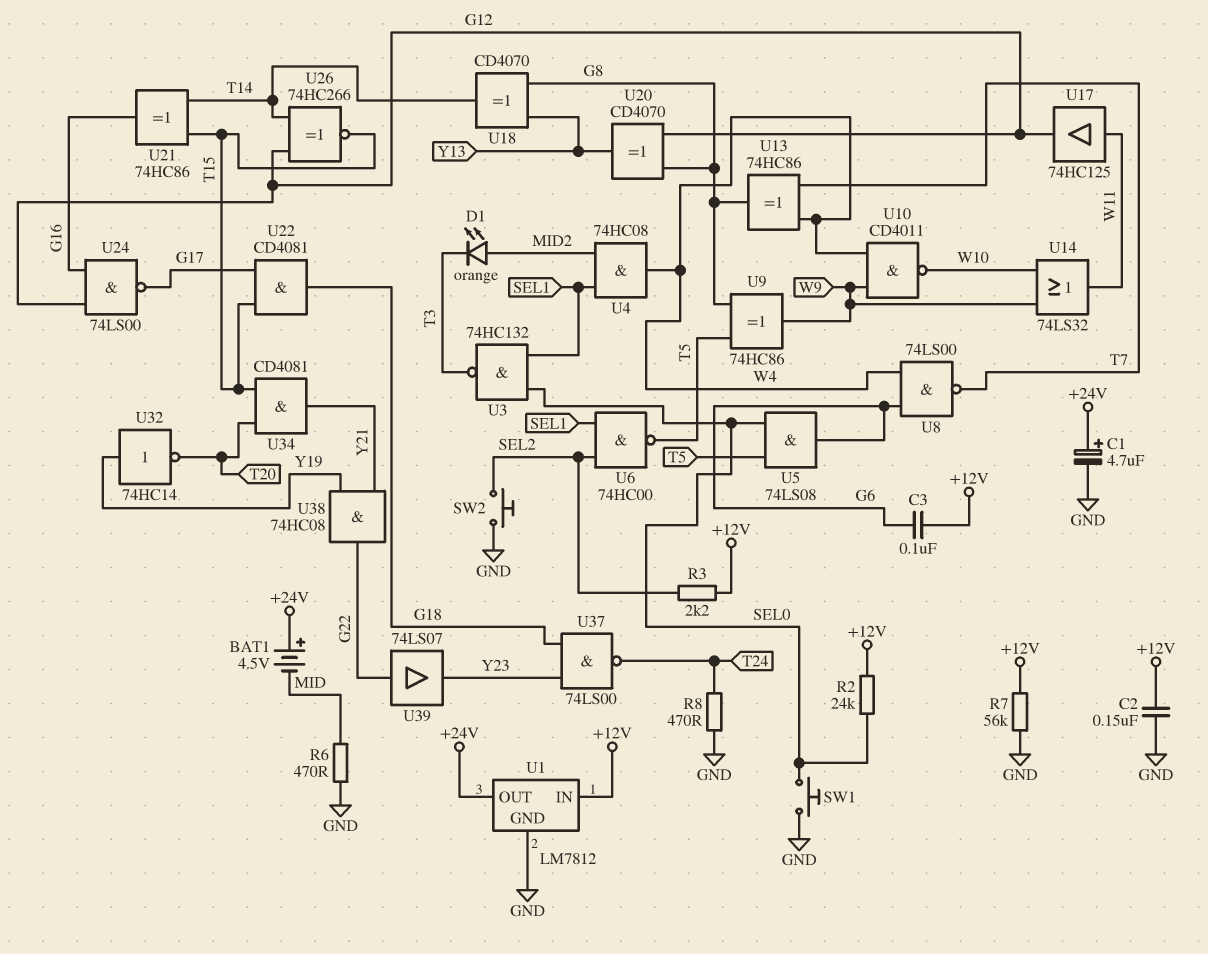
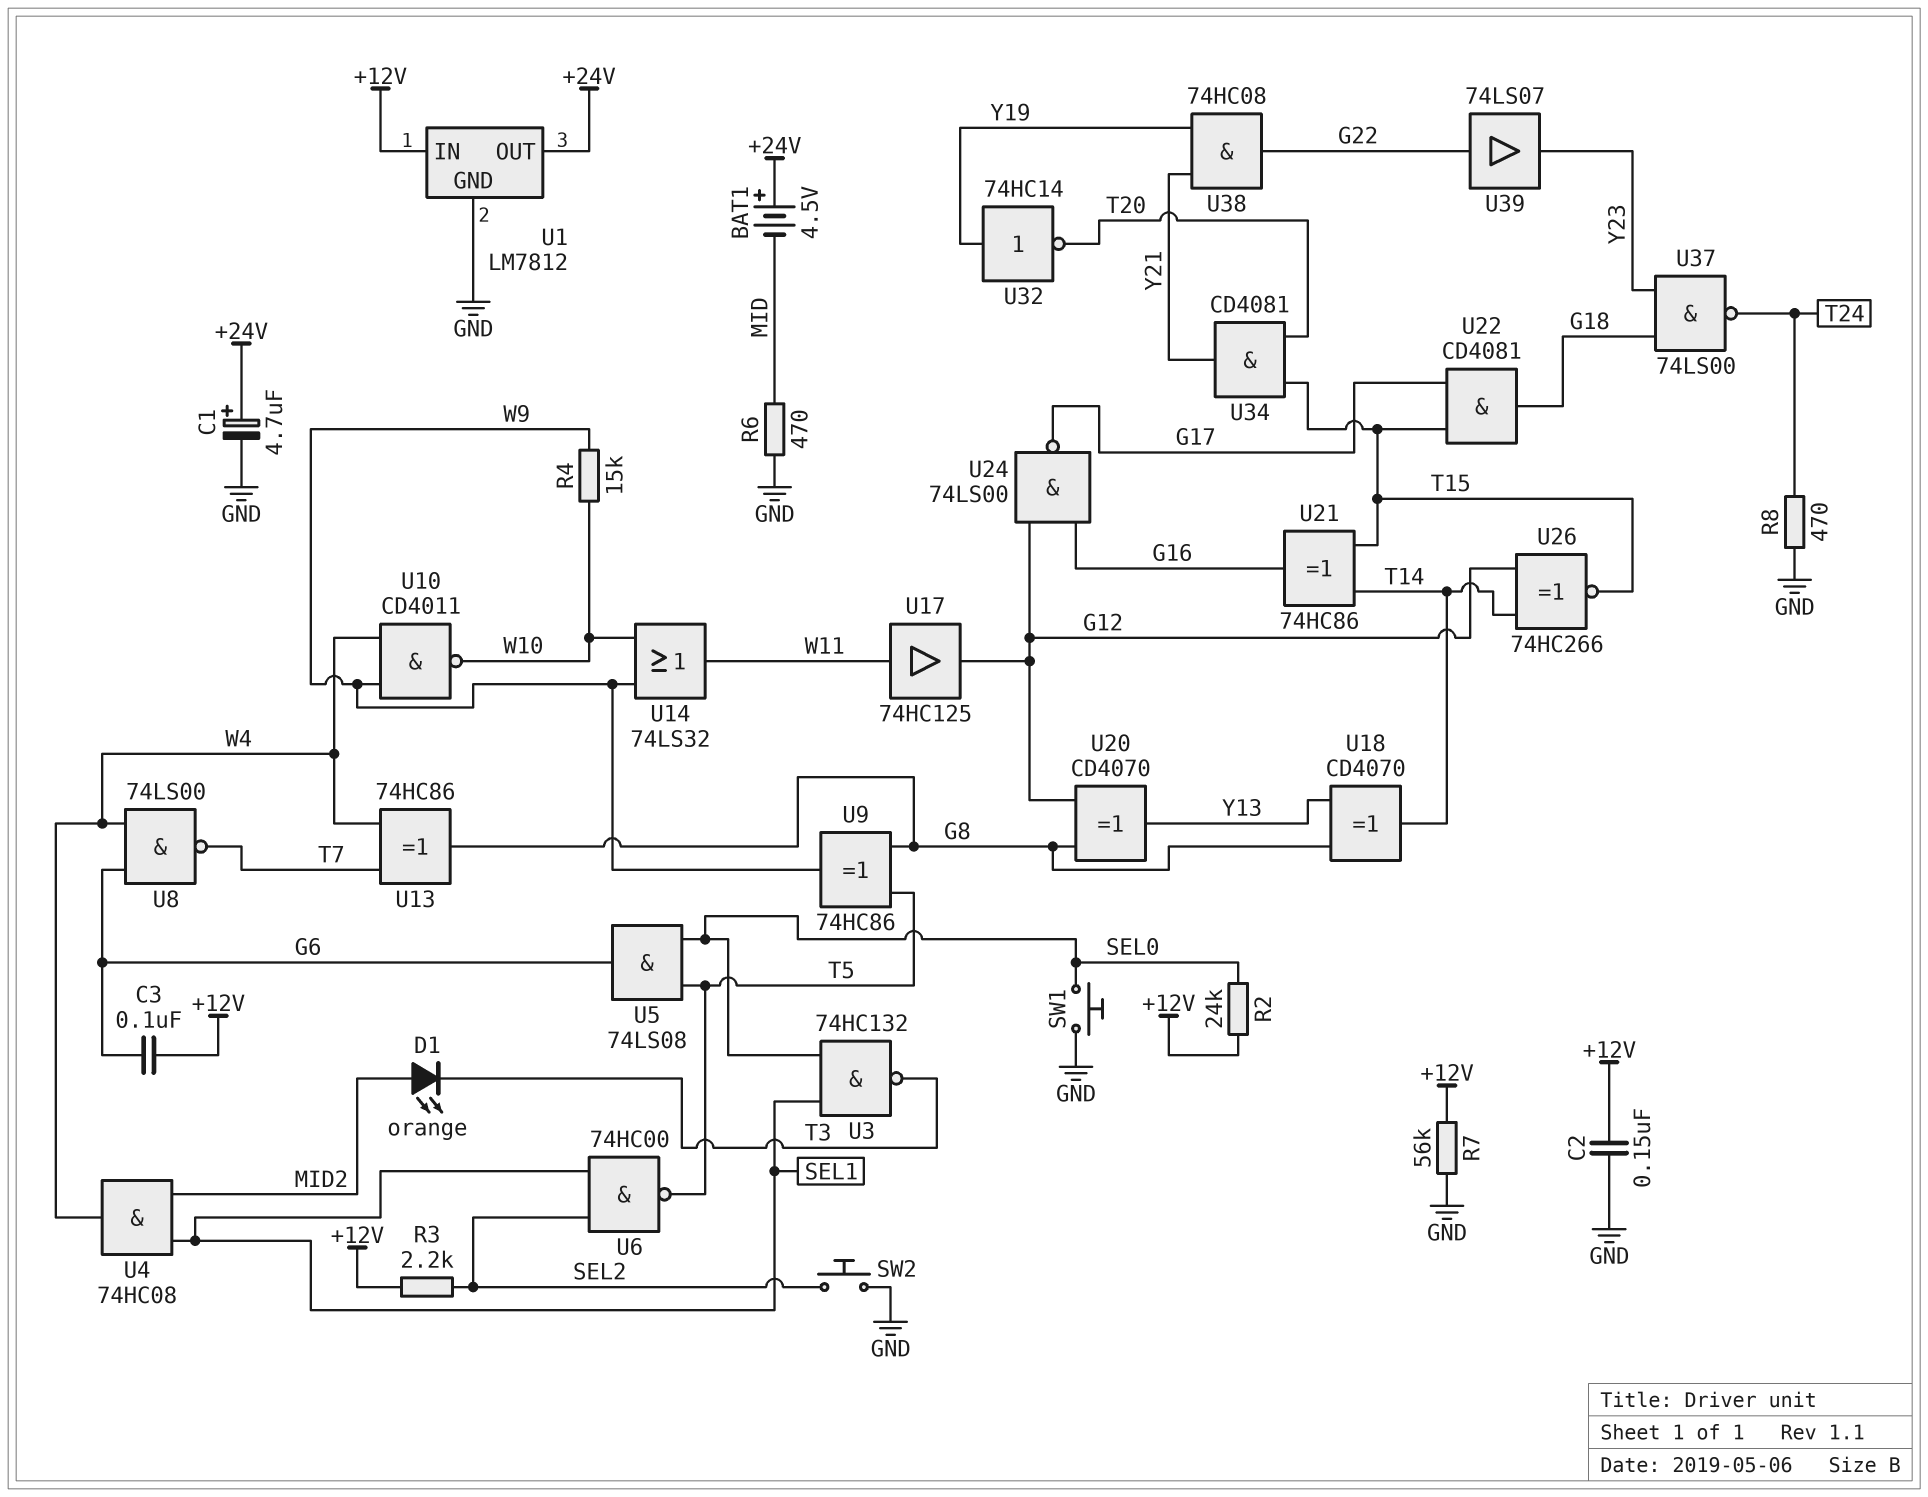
R4: none -> 15k (W9, W10)

